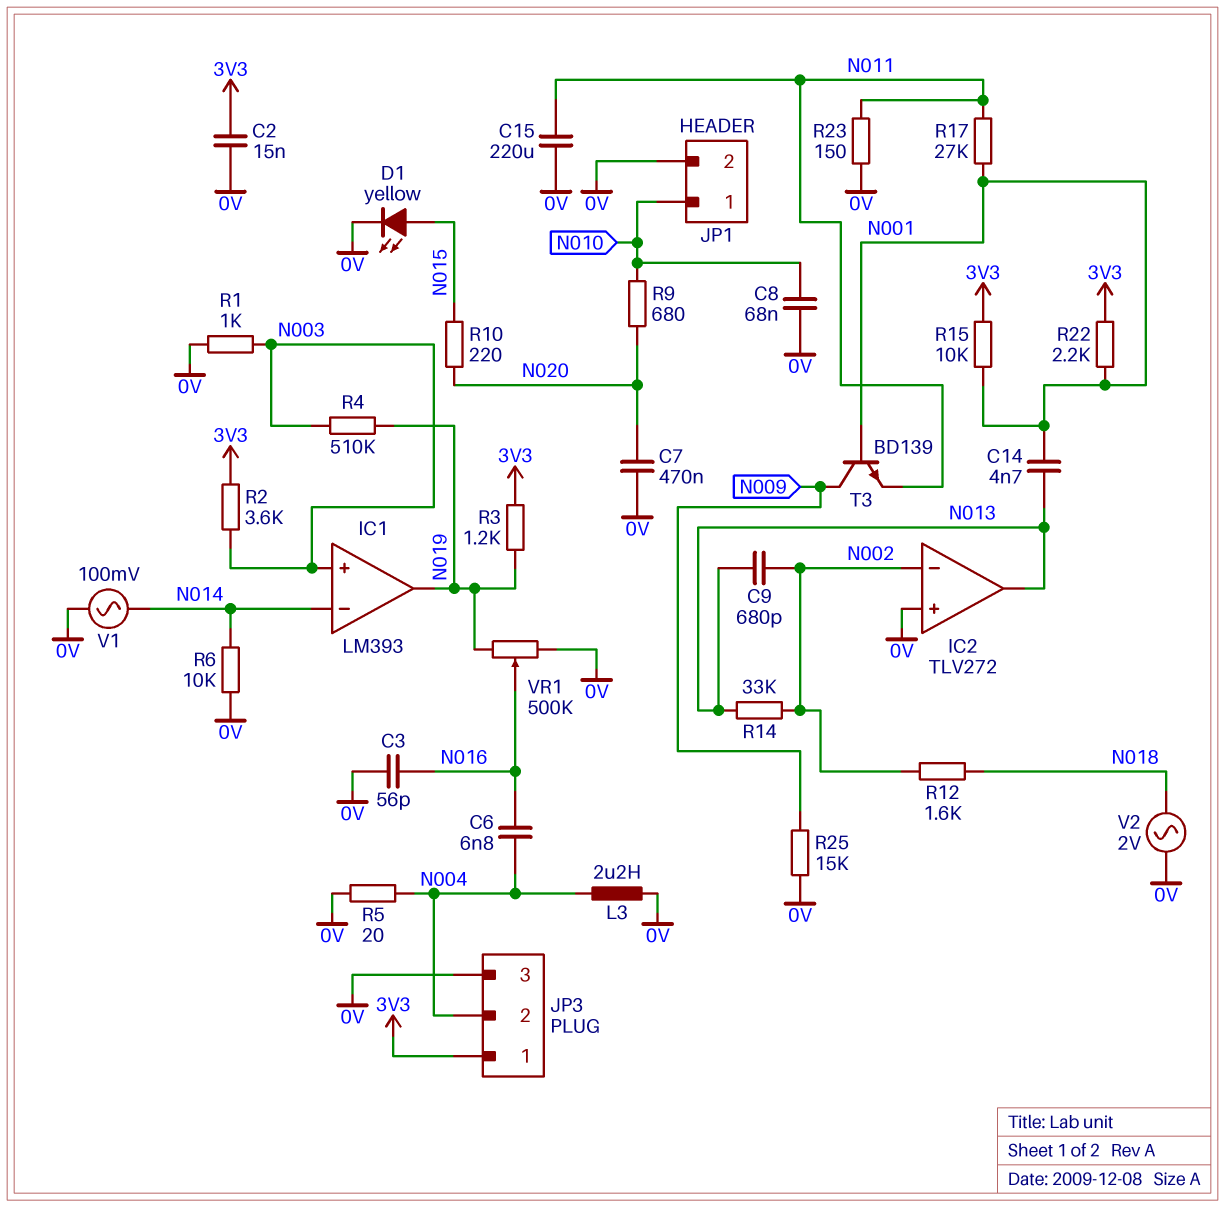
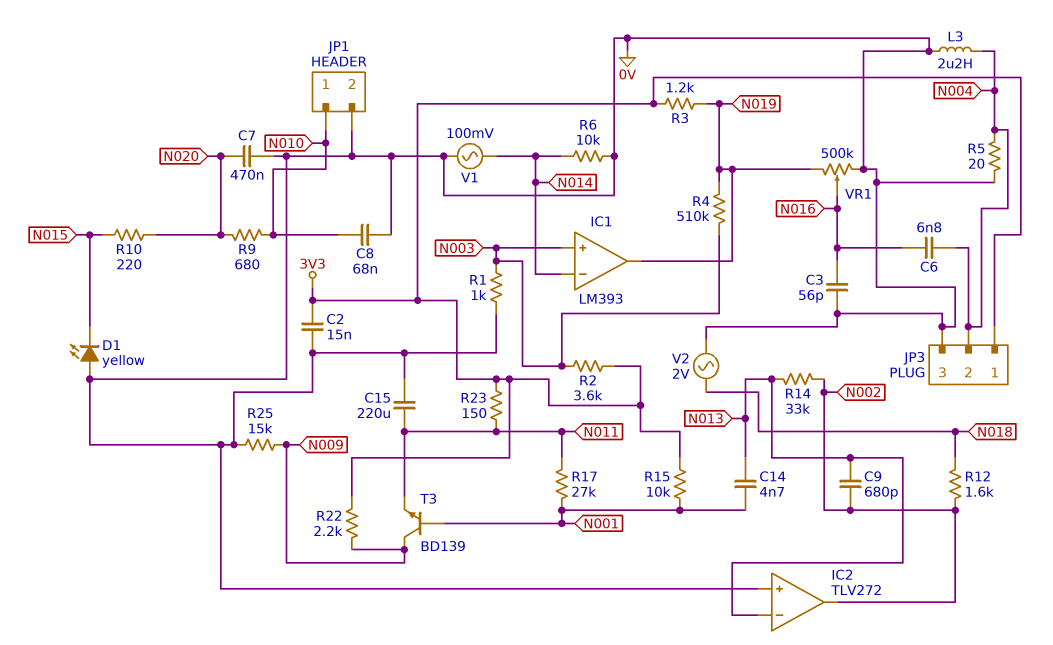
D1: LED yellow (A N015, K 0V) -> LED yellow (A 0V, K N015)
IC2 pin in-: N002 -> N013
IC2 pin out: N013 -> N002
R22: 2.2k (3V3, N001) -> 2.2k (3V3, N009)
R23: 150 (0V, N011) -> 150 (3V3, N011)

